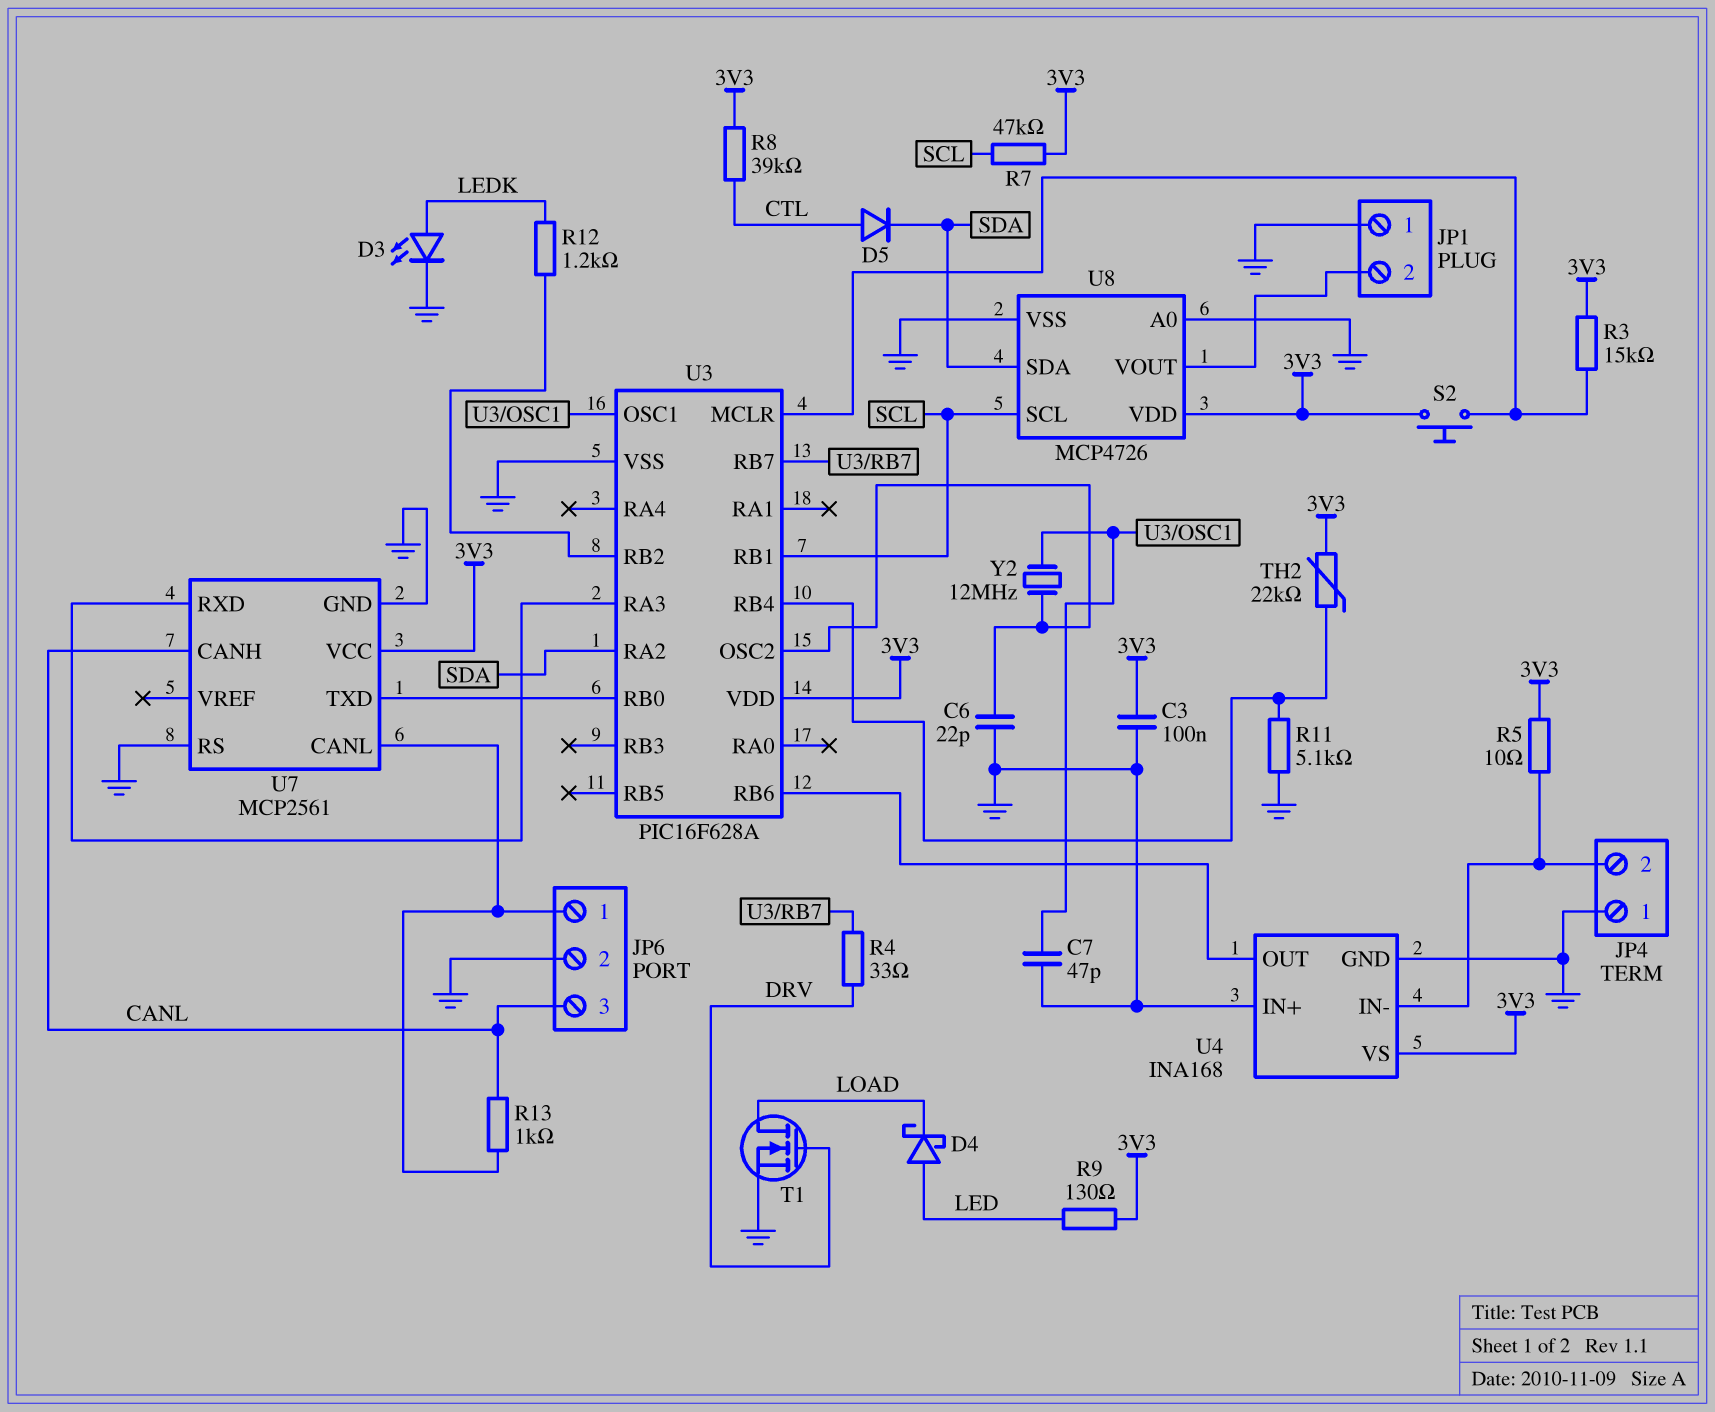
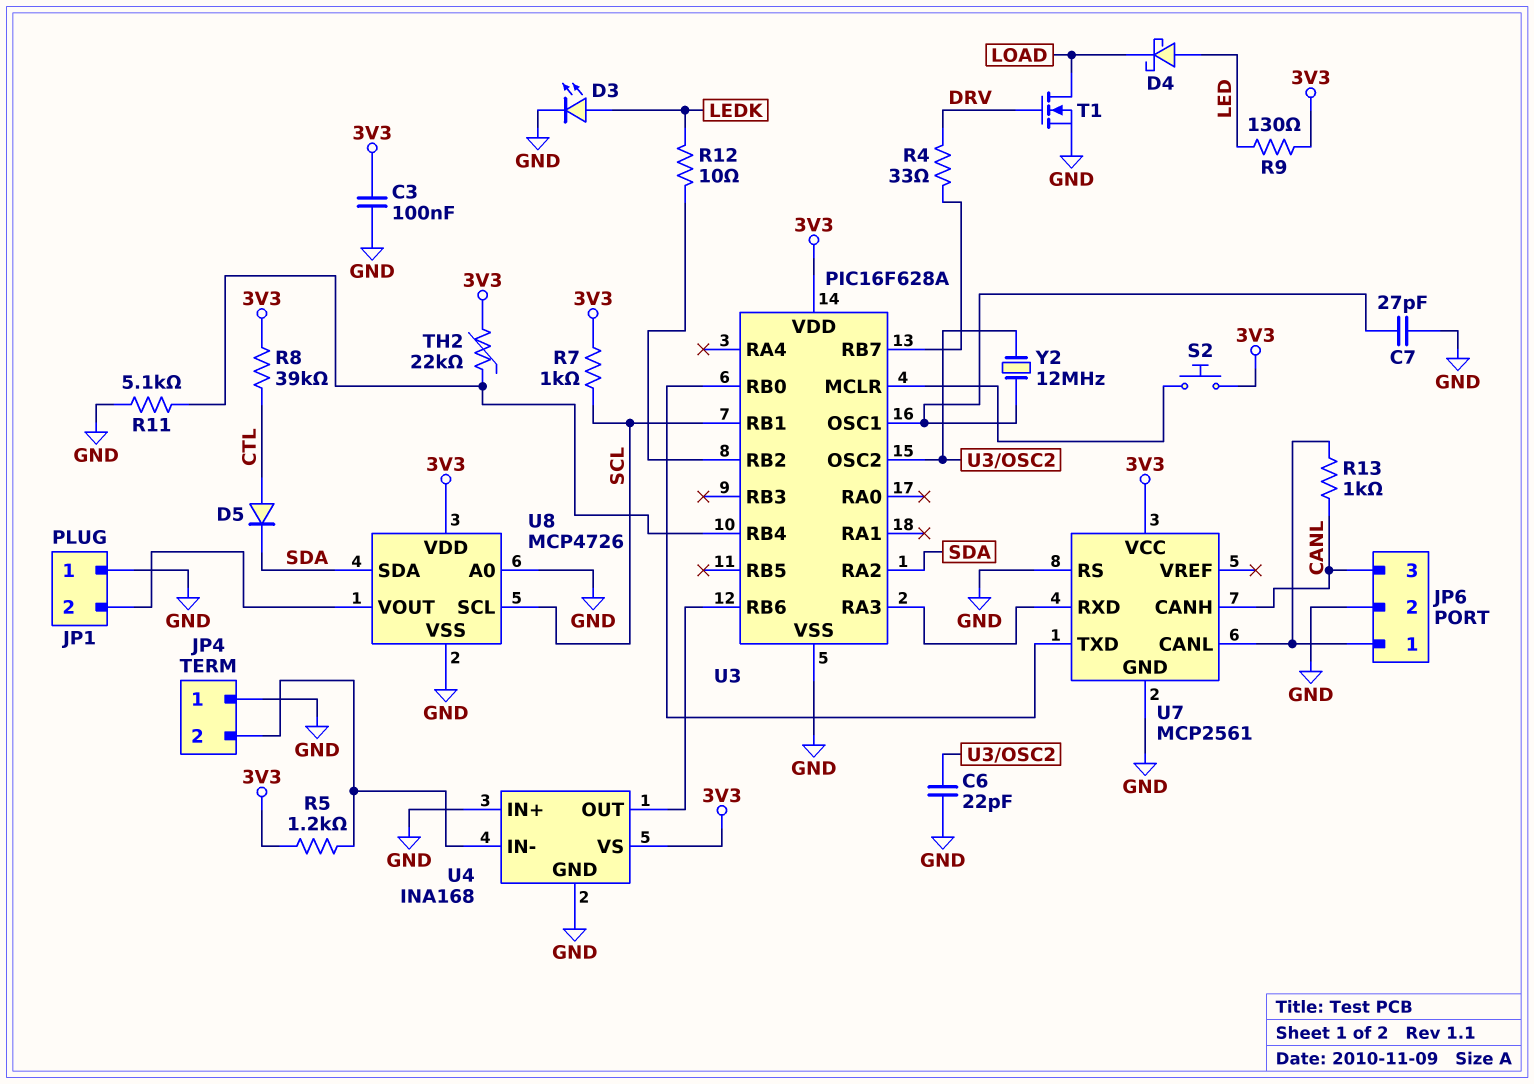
C7: 47pF (GND, U3/OSC1) -> 27pF (GND, U3/OSC1)
R3: 15k (3V3, U3/MCLR) -> none
R5: 10 (3V3, JP4/2) -> 1.2k (3V3, JP4/2)
R7: 47k (3V3, SCL) -> 1k (3V3, SCL)
R12: 1.2k (LEDK, U3/RB2) -> 10 (LEDK, U3/RB2)

